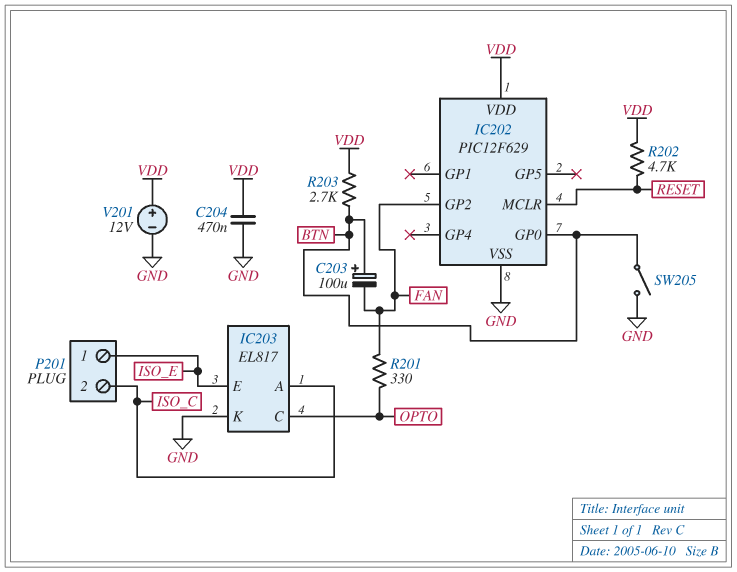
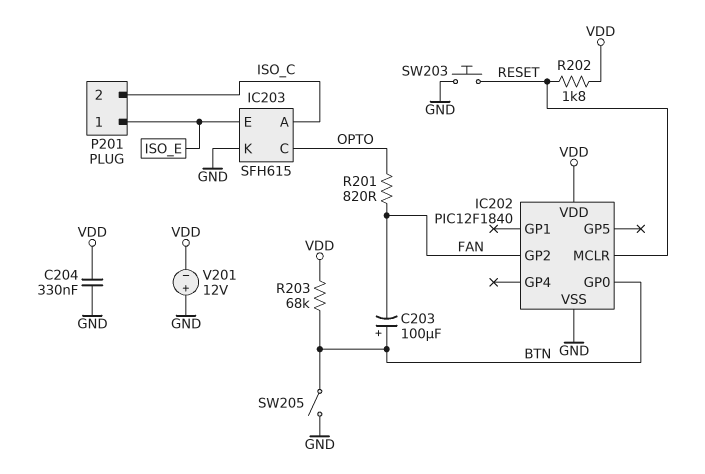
C204: 470nF (GND, VDD) -> 330nF (GND, VDD)
IC202: PIC12F629 -> PIC12F1840
IC203: EL817 -> SFH615
R201: 330 (FAN, OPTO) -> 820 (FAN, OPTO)
R202: 4.7k (RESET, VDD) -> 1.8k (RESET, VDD)
R203: 2.7k (BTN, VDD) -> 68k (BTN, VDD)
SW203: none -> button (GND, RESET)
V201: 12V (plus VDD, minus GND) -> 12V (plus GND, minus VDD)

